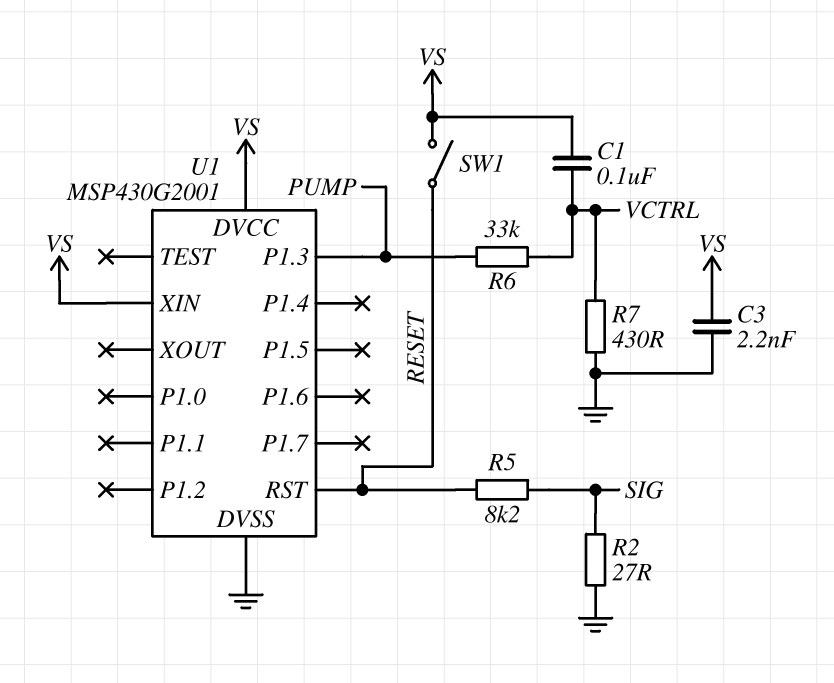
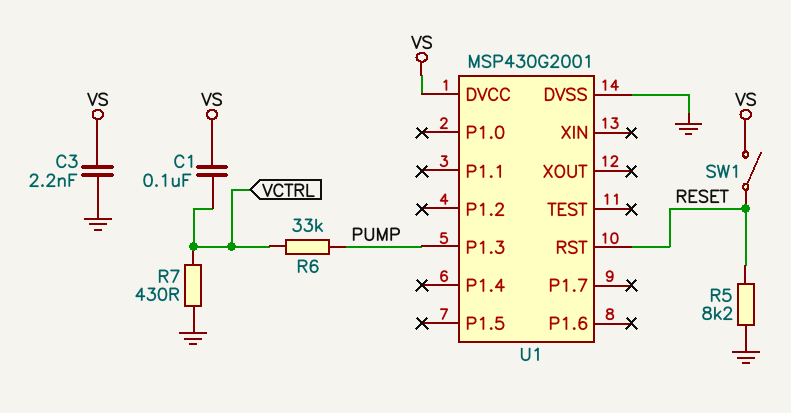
R2: 27 (GND, SIG) -> none
R5: 8.2k (RESET, SIG) -> 8.2k (GND, RESET)
U1 pin XIN: VS -> none

